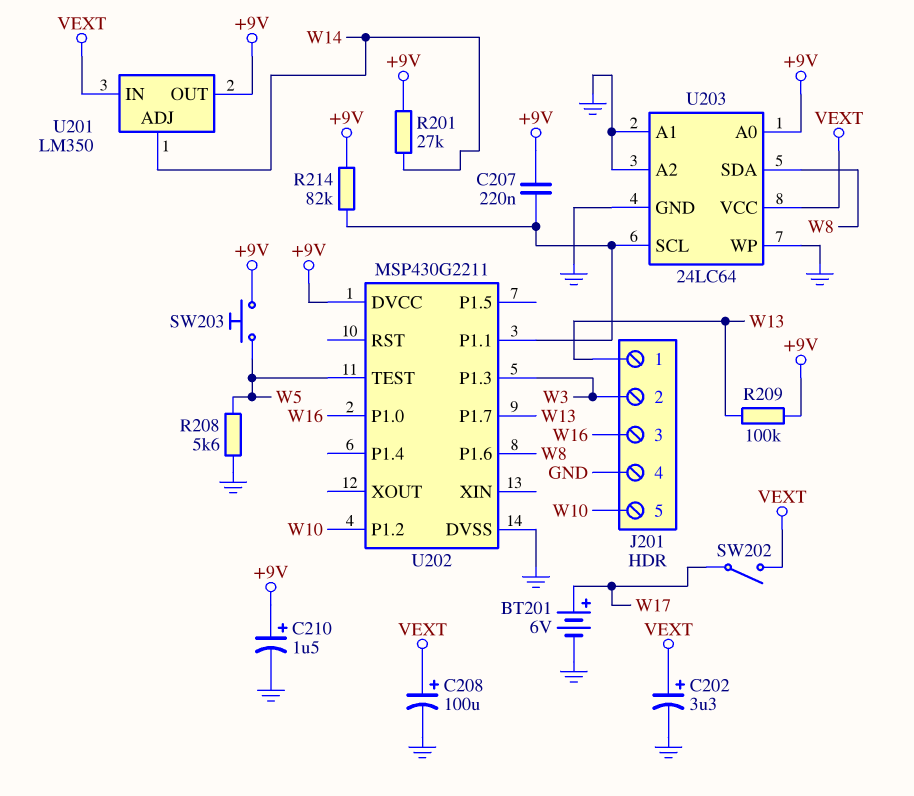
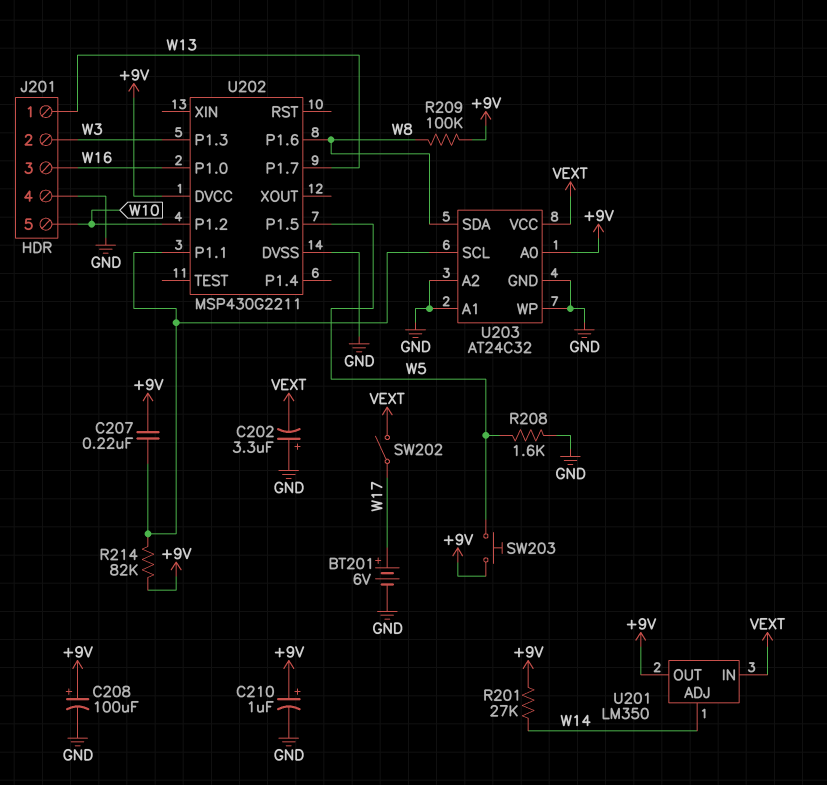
C202: 3.3uF (plus VEXT, minus GND) -> 3.3uF (plus GND, minus VEXT)
C208: 100uF (plus VEXT, minus GND) -> 100uF (plus +9V, minus GND)
C210: 1.5uF (plus +9V, minus GND) -> 1uF (plus +9V, minus GND)
R208: 5.6k (GND, W5) -> 1.6k (GND, W5)
R209: 100k (+9V, W13) -> 100k (+9V, W8)
U202 pin P1.5: none -> W5
U202 pin TEST: W5 -> none
U203: 24LC64 -> AT24C32

